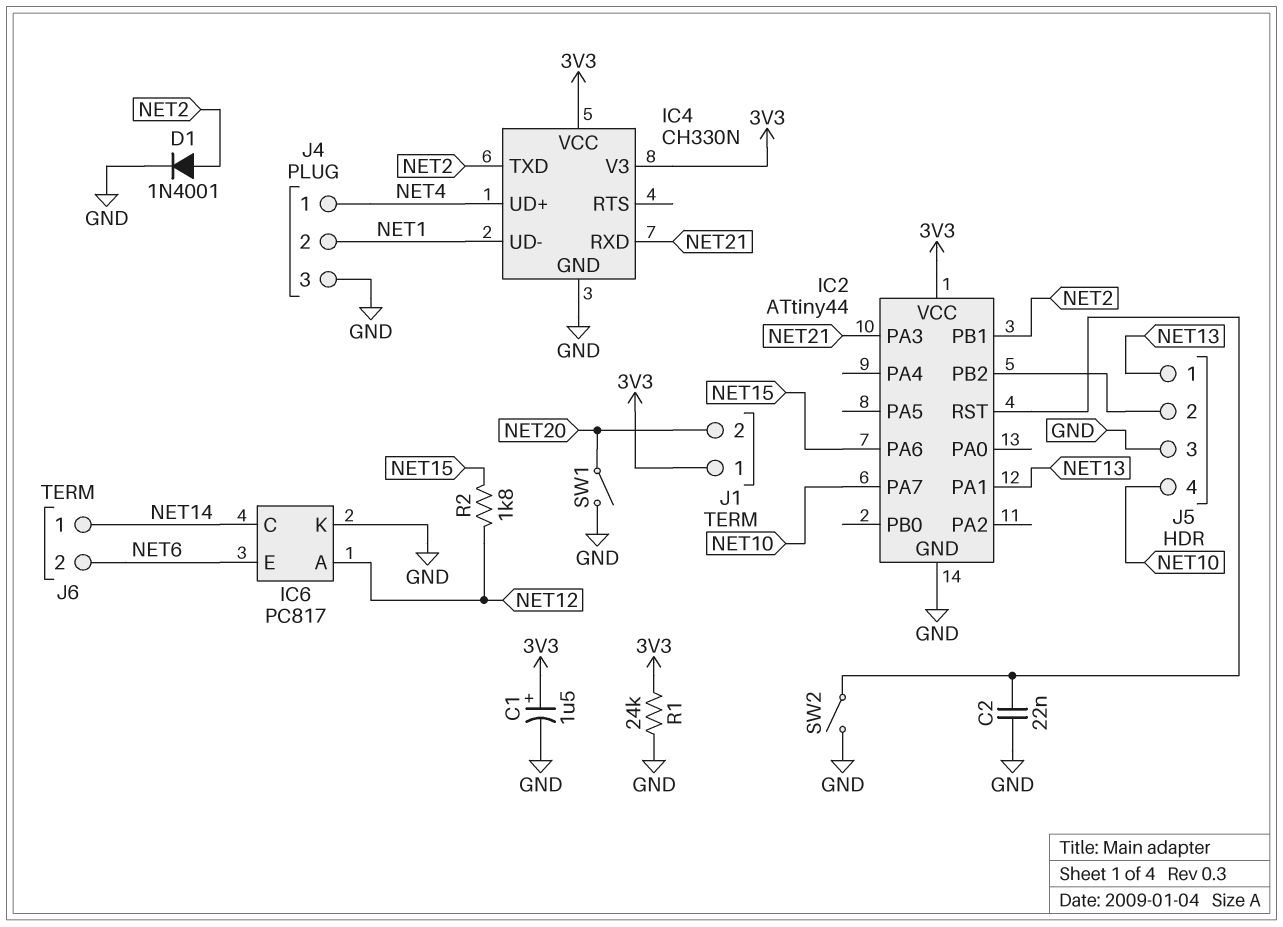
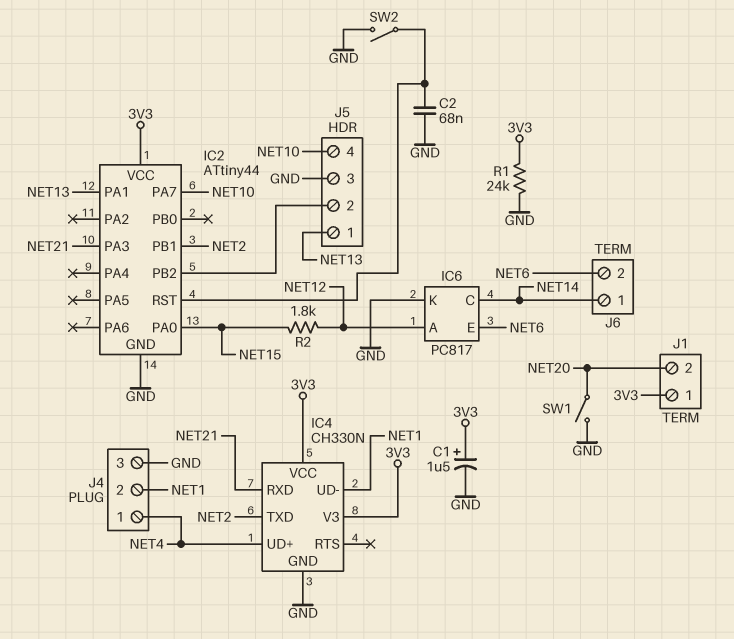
C2: 22nF (GND, IC2/RST) -> 68nF (GND, IC2/RST)
D1: diode 1N4001 (A NET2, K GND) -> none
IC2 pin PA0: none -> NET15
IC2 pin PA6: NET15 -> none

